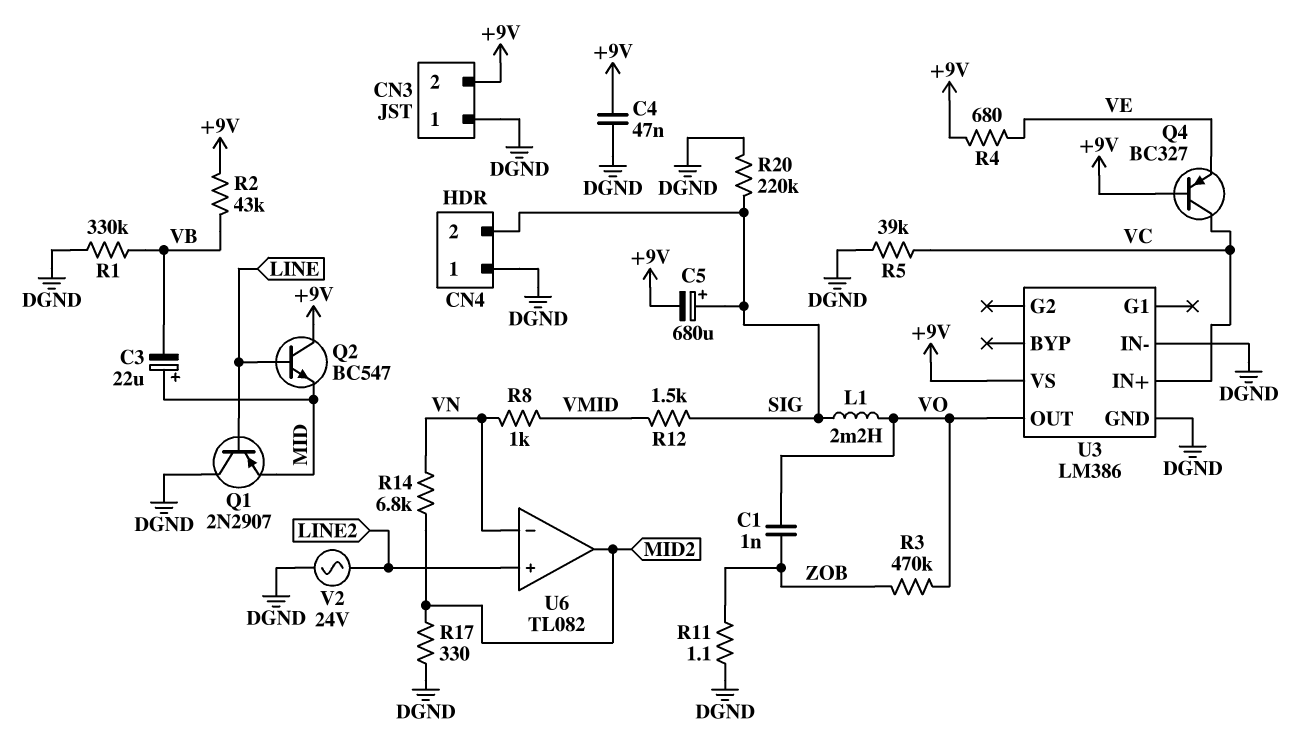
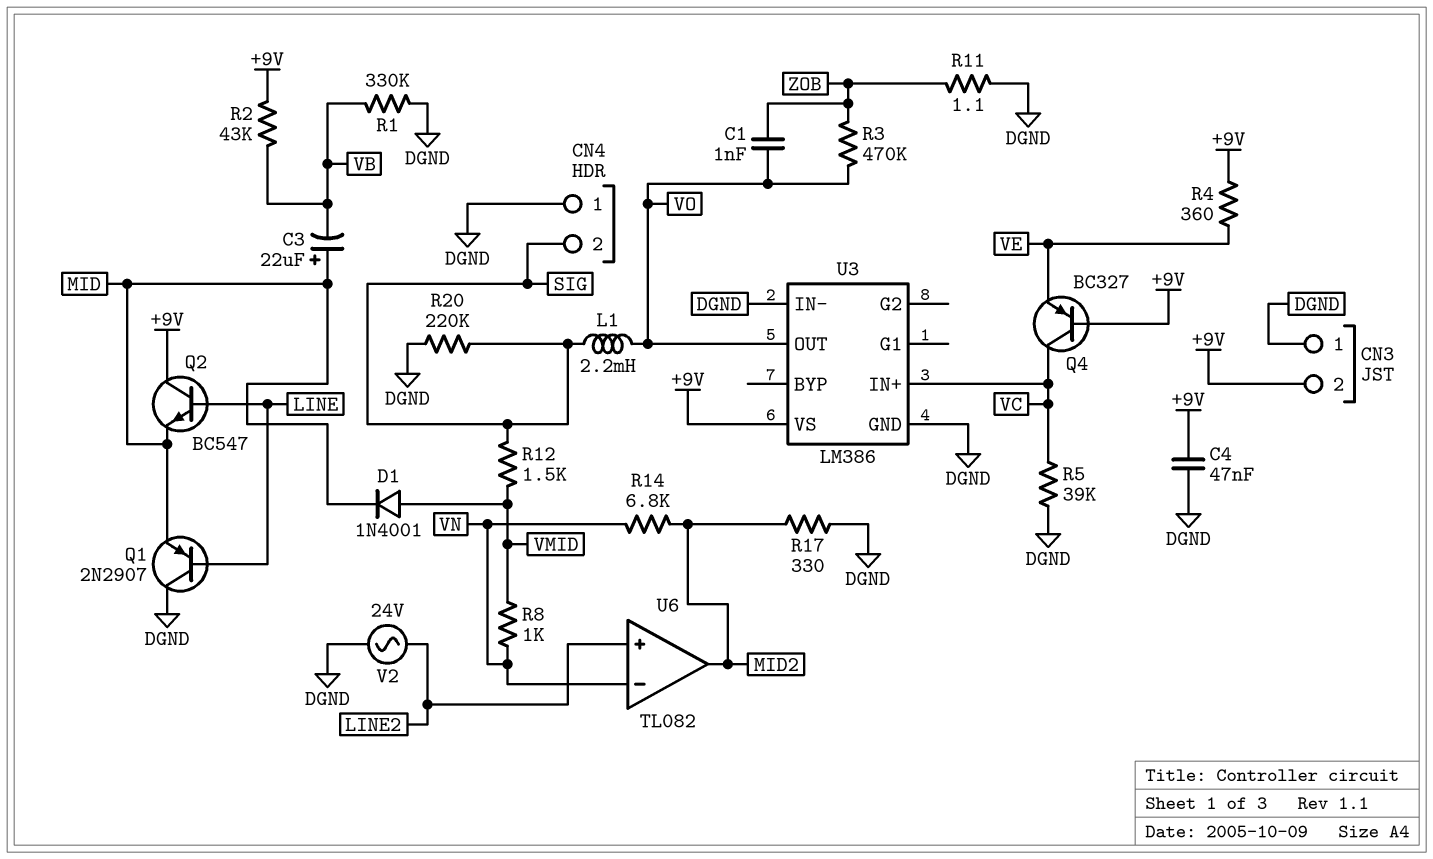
C5: 680uF (plus SIG, minus +9V) -> none
D1: none -> diode 1N4001 (A VMID, K MID)
R4: 680 (+9V, VE) -> 360 (+9V, VE)

